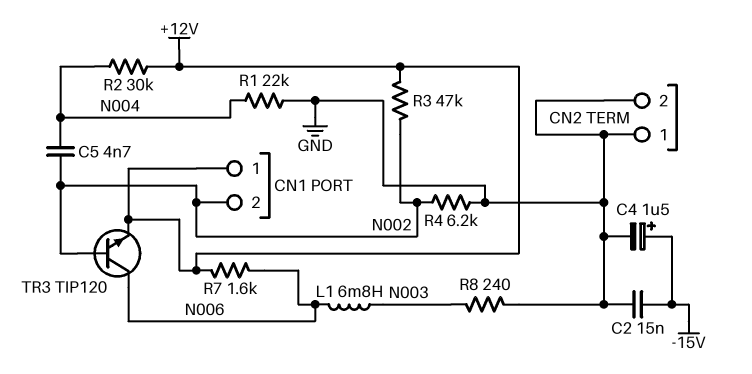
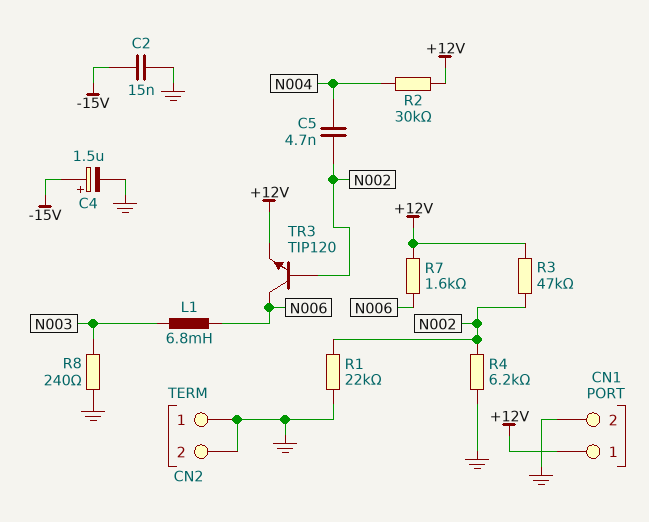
CN1 pin 2: N002 -> GND
R1: 22k (GND, N004) -> 22k (GND, N002)

